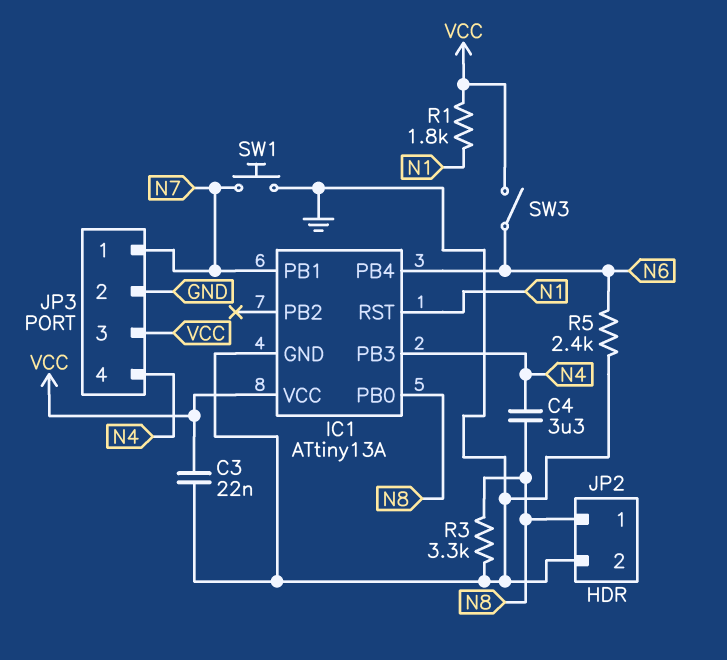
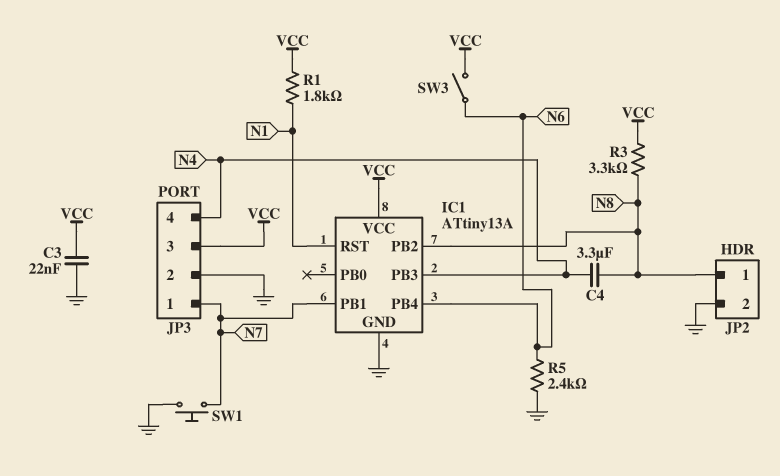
IC1 pin PB0: N8 -> none
IC1 pin PB2: none -> N8
R3: 3.3k (GND, N8) -> 3.3k (N8, VCC)

